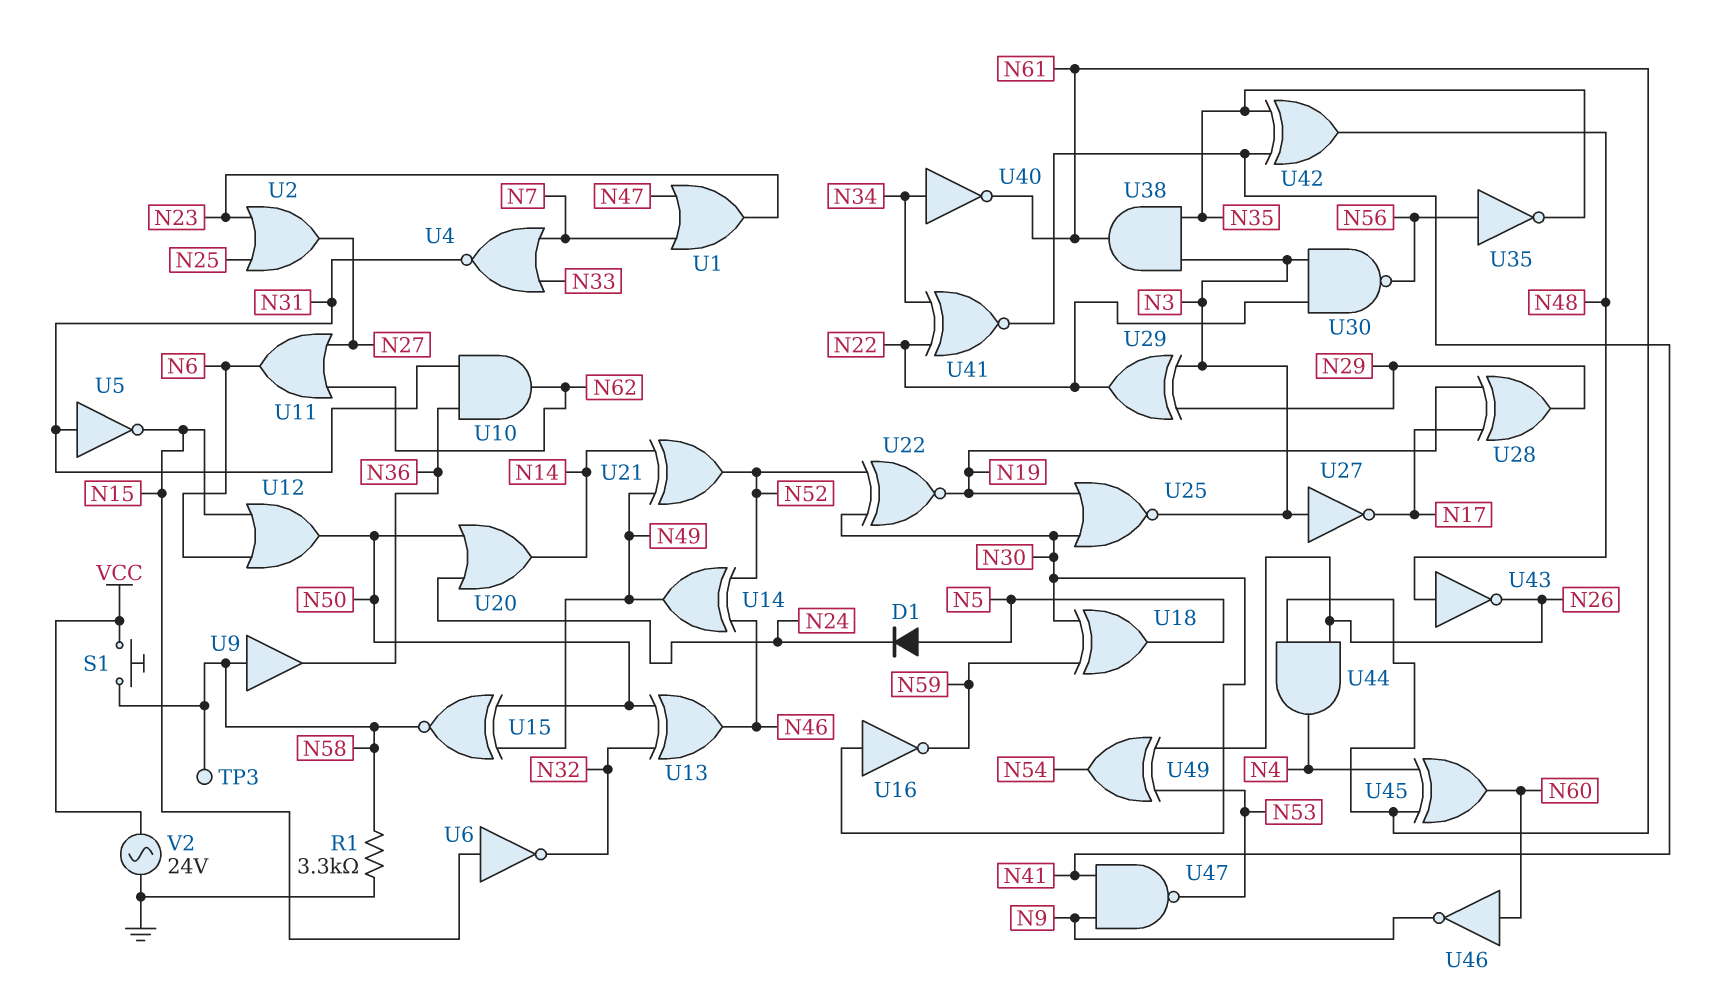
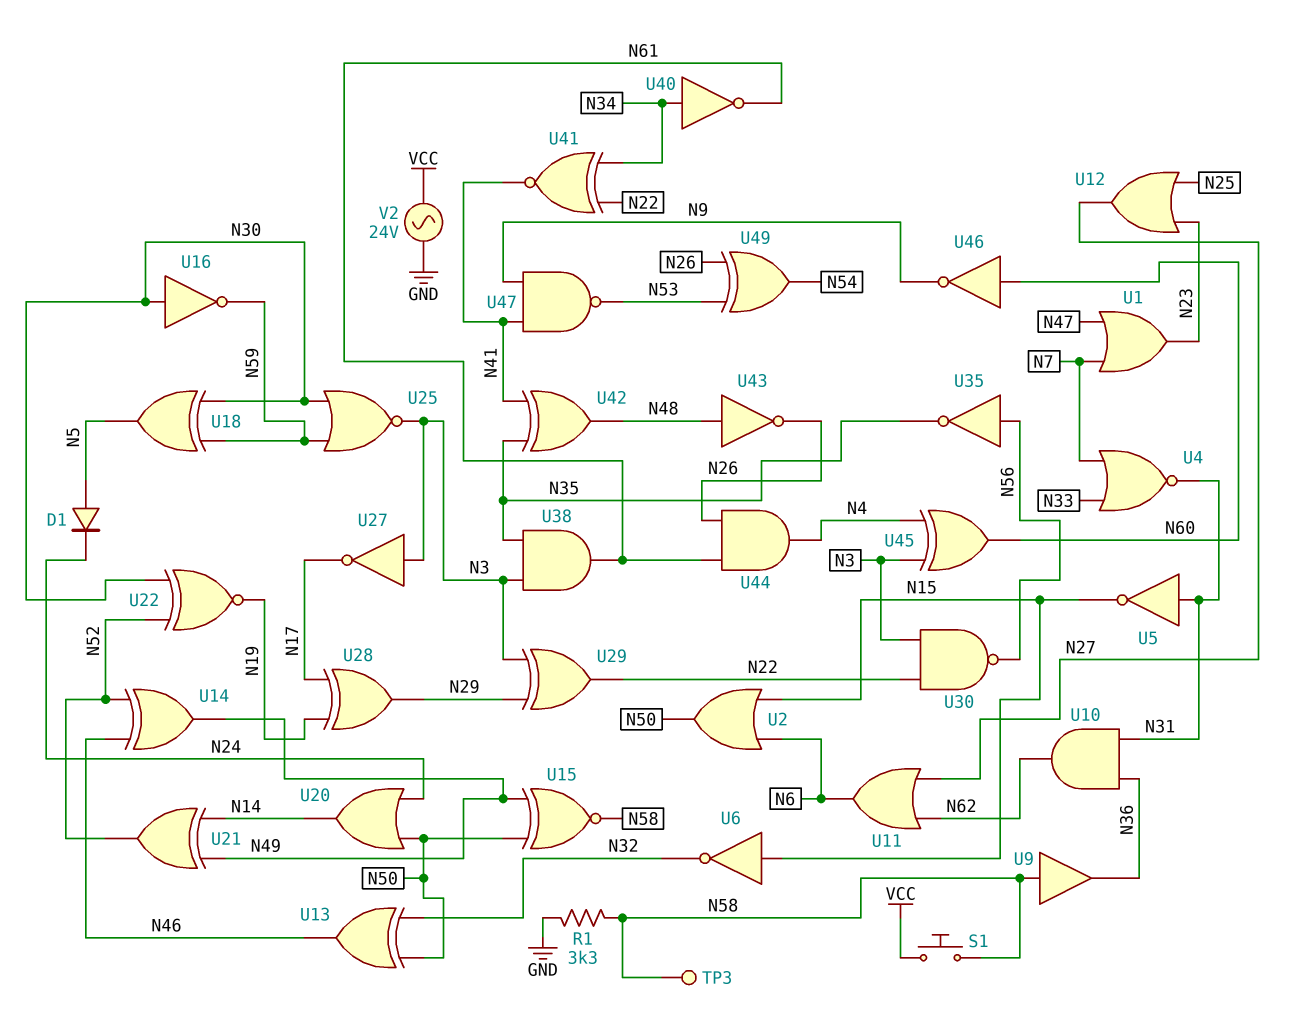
U2: OR (in N23, in N25, out N27) -> OR (in N6, in N15, out N50)
U12: OR (in N6, in N15, out N50) -> OR (in N23, in N25, out N27)
U25: NOR (in N19, in N30, out N3) -> NOR (in N30, in N59, out N3)
U45: XOR (in N4, in N61, out N60) -> XOR (in N3, in N4, out N60)

